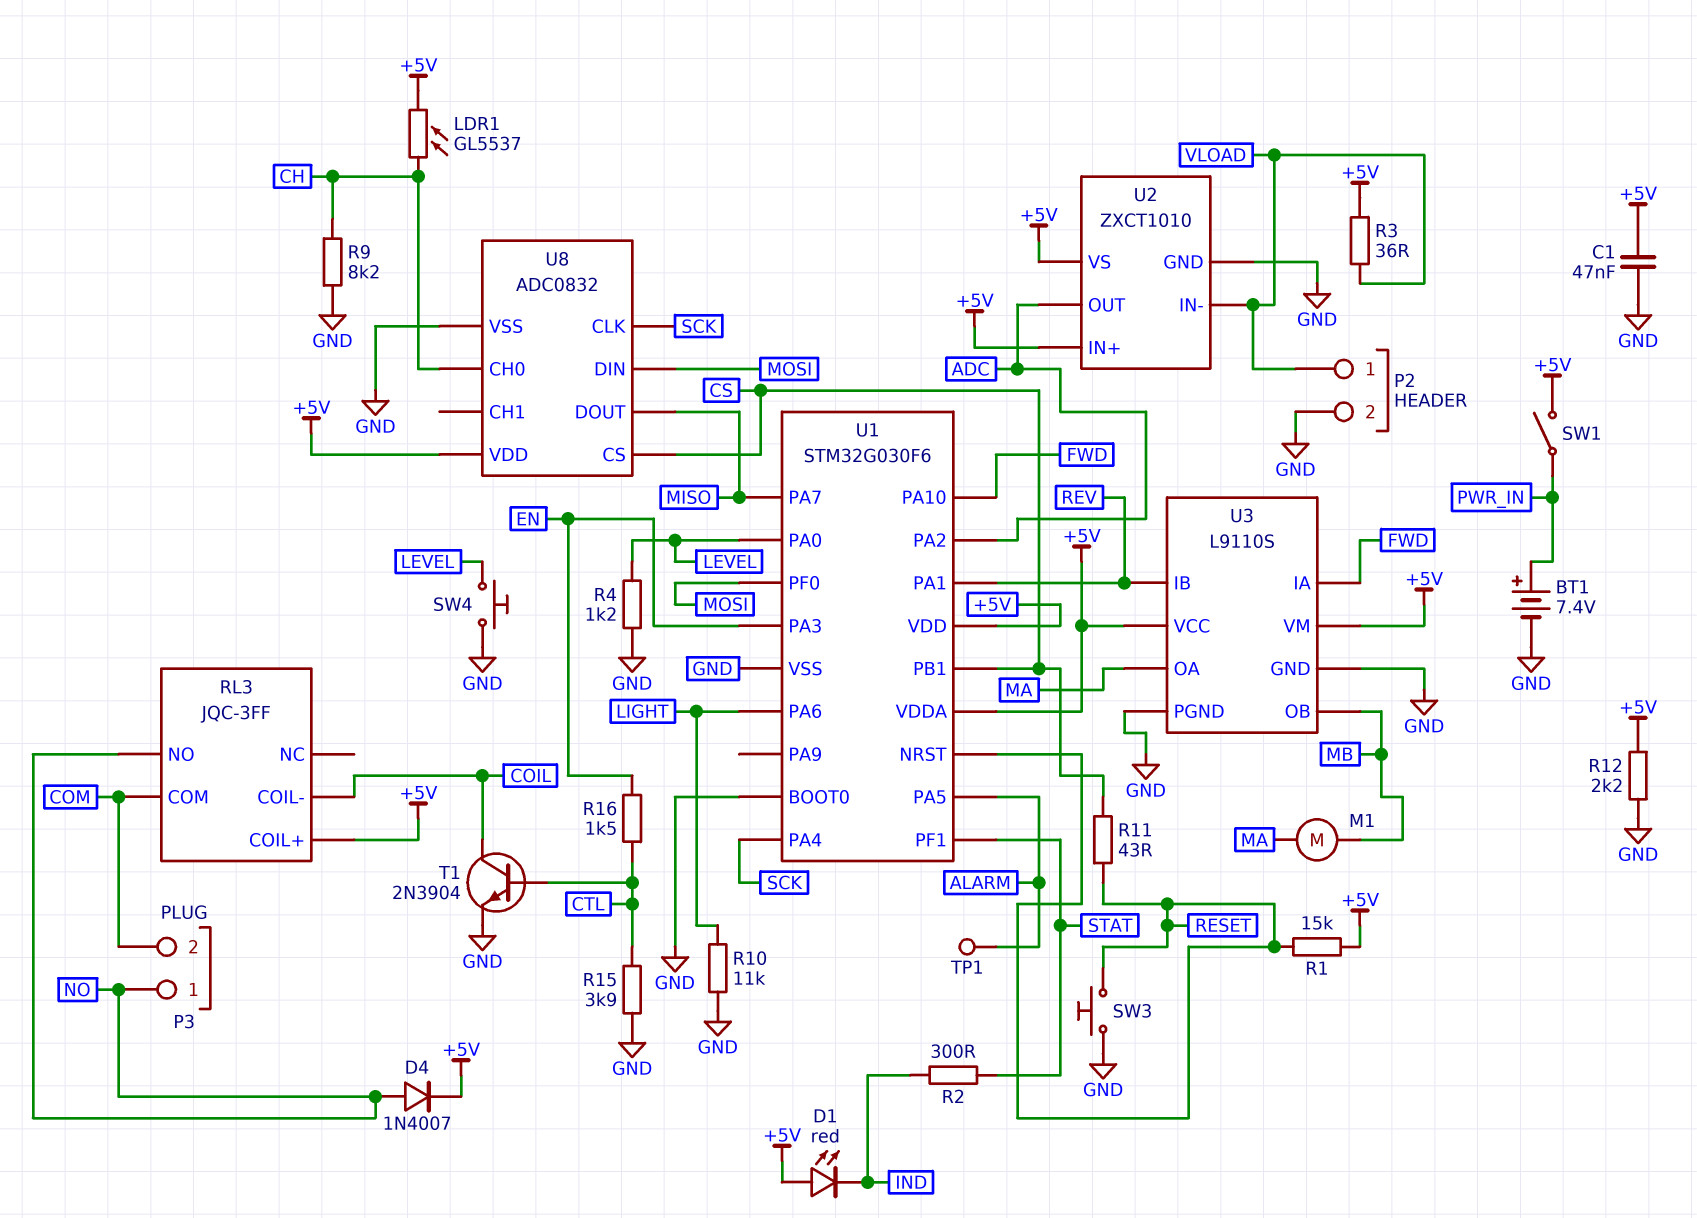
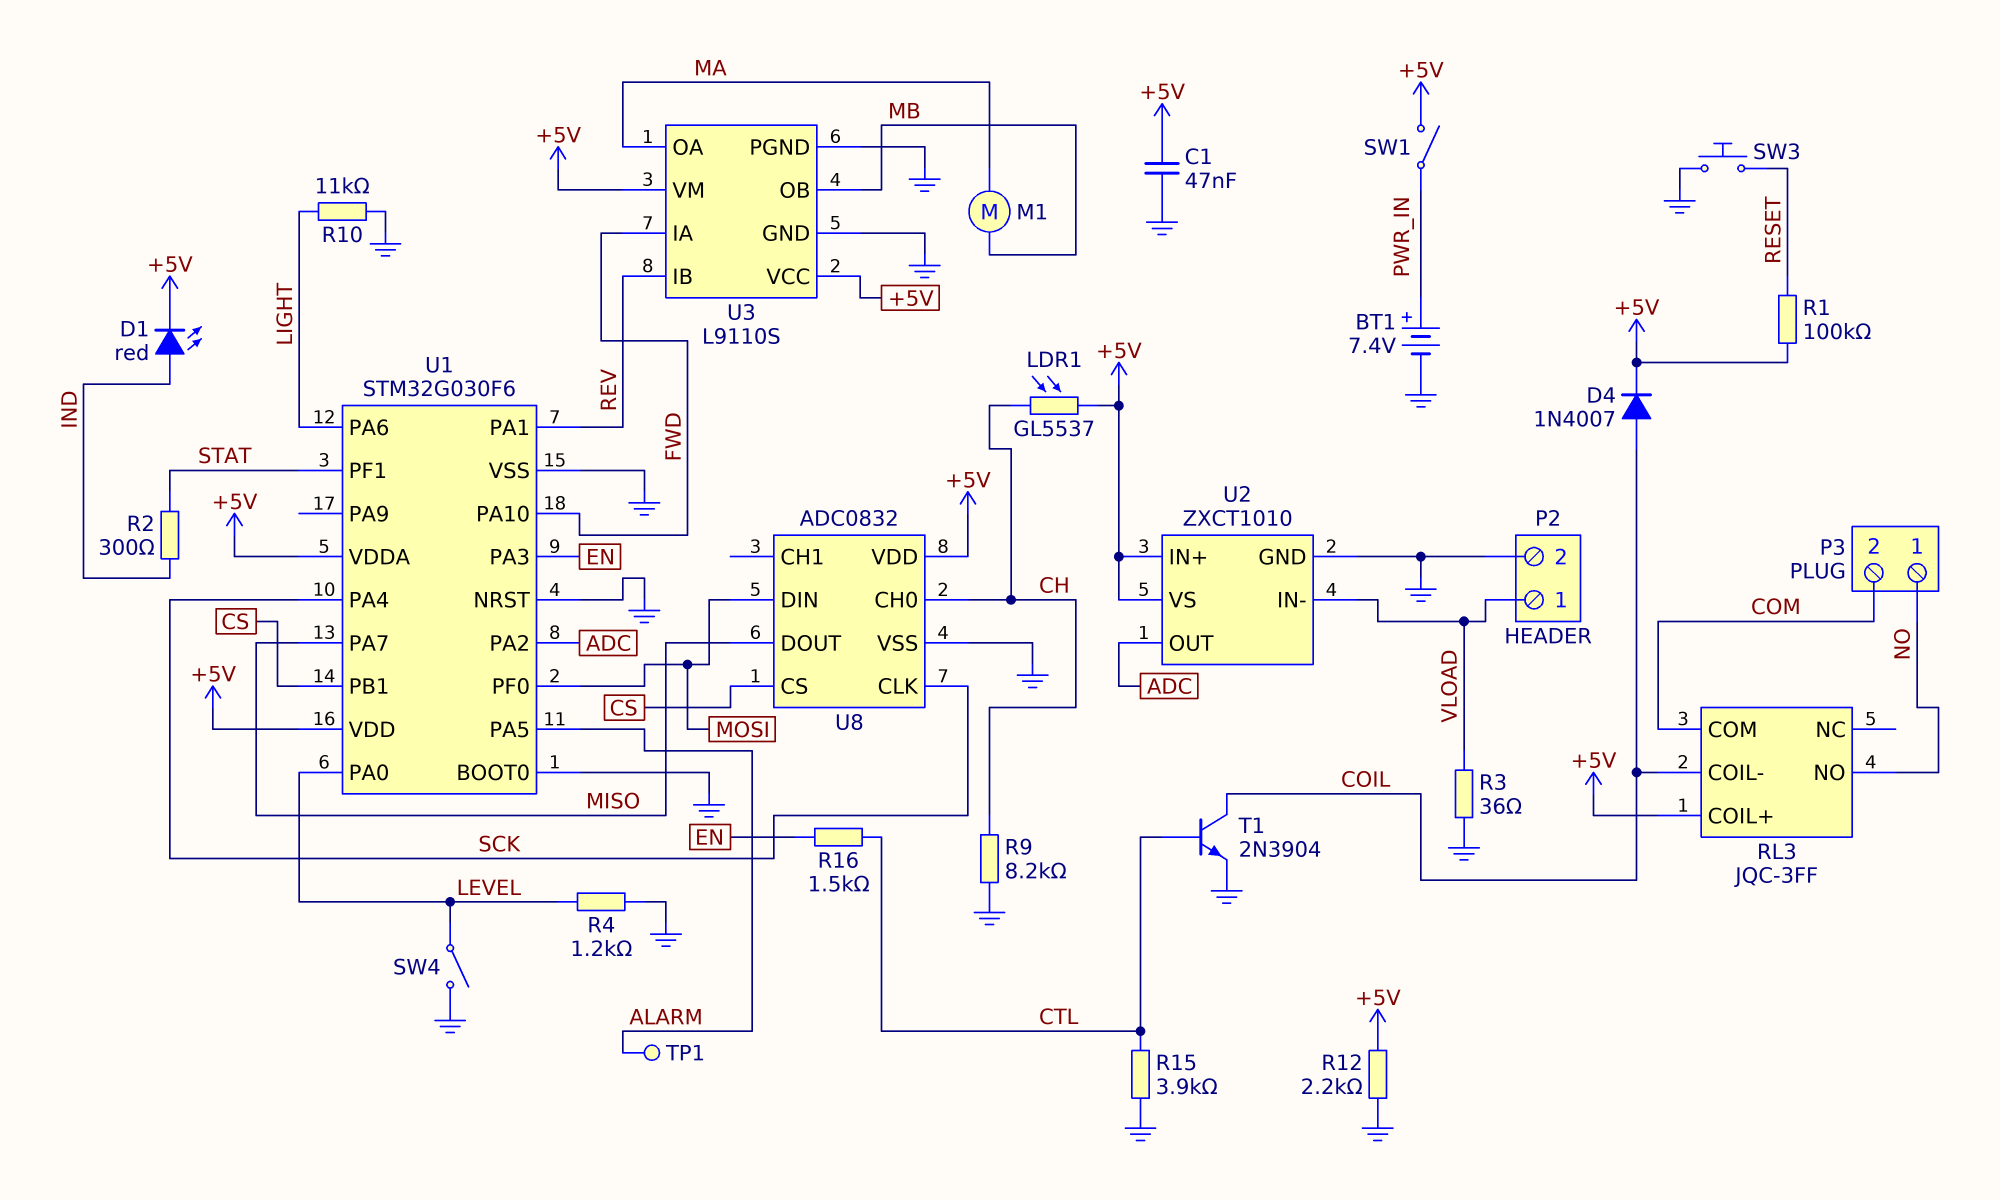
D1: LED red (A +5V, K IND) -> LED red (A IND, K +5V)
D4: diode 1N4007 (A NO, K +5V) -> diode 1N4007 (A COIL, K +5V)
R1: 15k (+5V, RESET) -> 100k (+5V, RESET)
R3: 36 (+5V, VLOAD) -> 36 (GND, VLOAD)
R11: 43 (CS, RESET) -> none
SW4: button (GND, LEVEL) -> switch (GND, LEVEL)
U1 pin NRST: RESET -> GND

